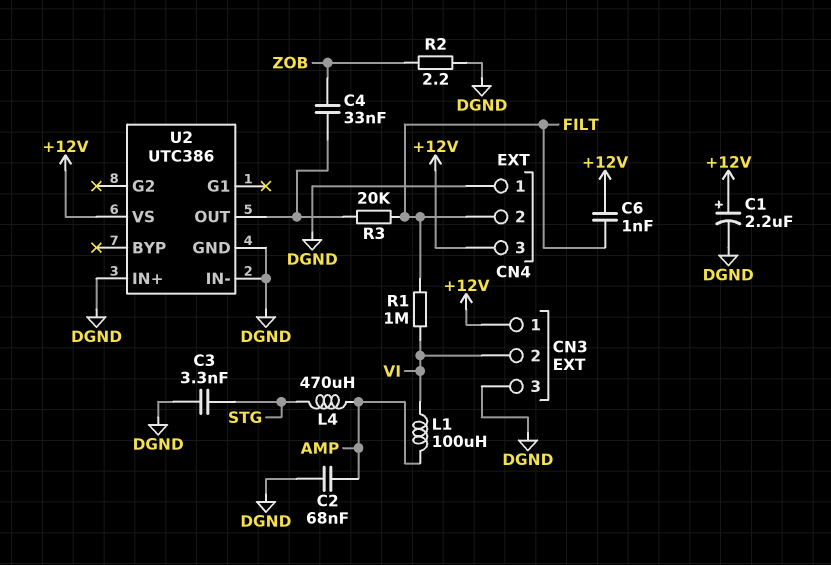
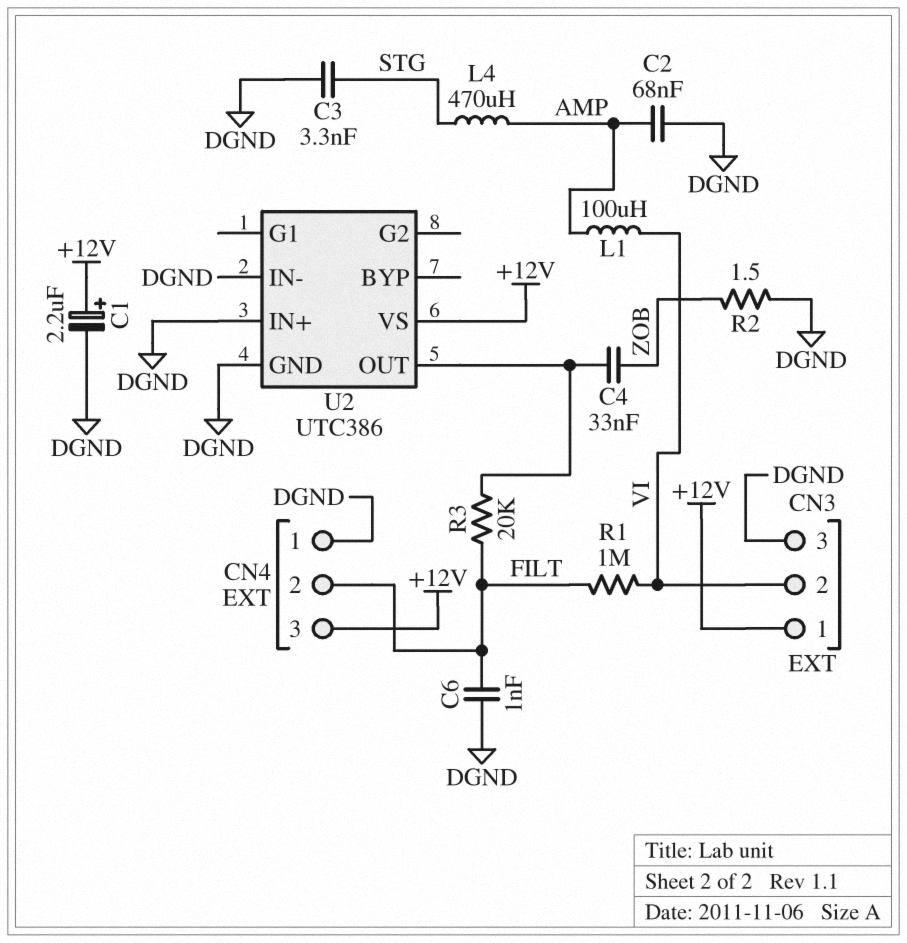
C6: 1nF (+12V, FILT) -> 1nF (DGND, FILT)
R2: 2.2 (DGND, ZOB) -> 1.5 (DGND, ZOB)

